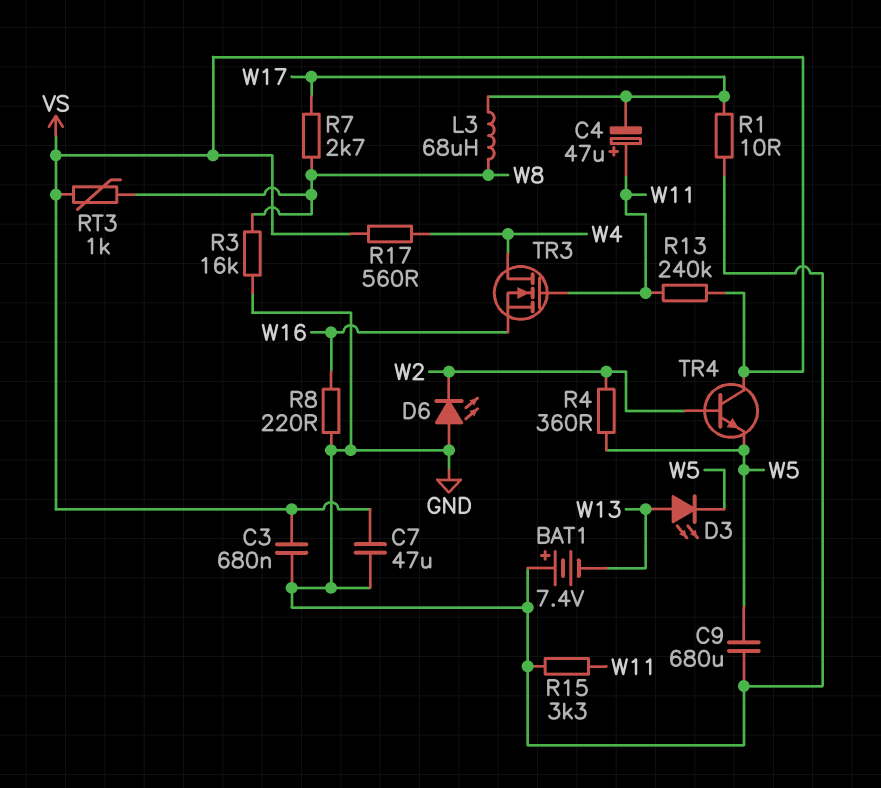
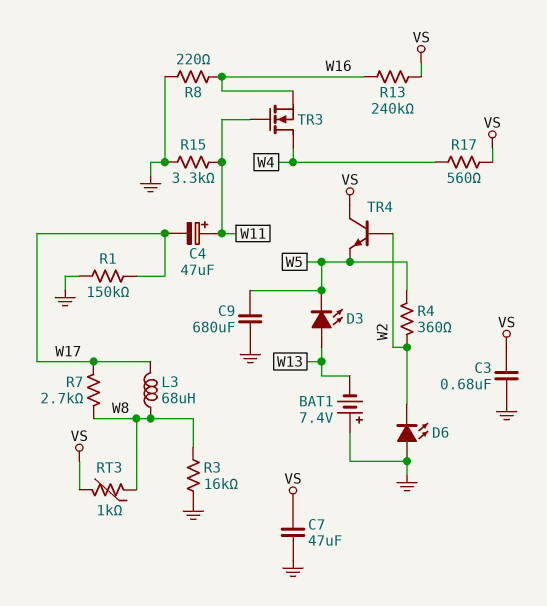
R1: 10 (GND, W17) -> 150k (GND, W17)
R13: 240k (VS, W11) -> 240k (VS, W16)

